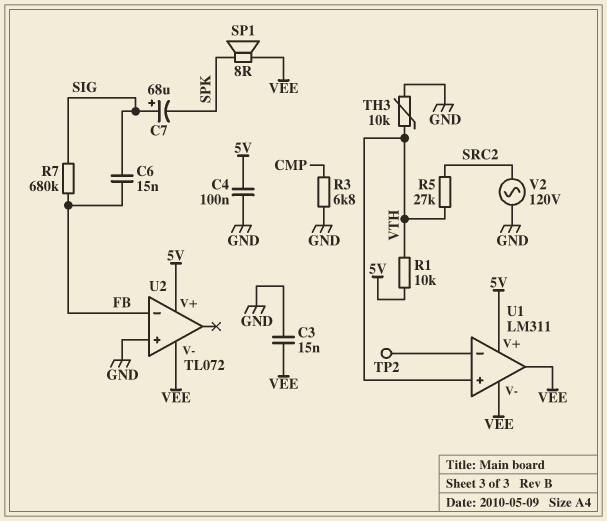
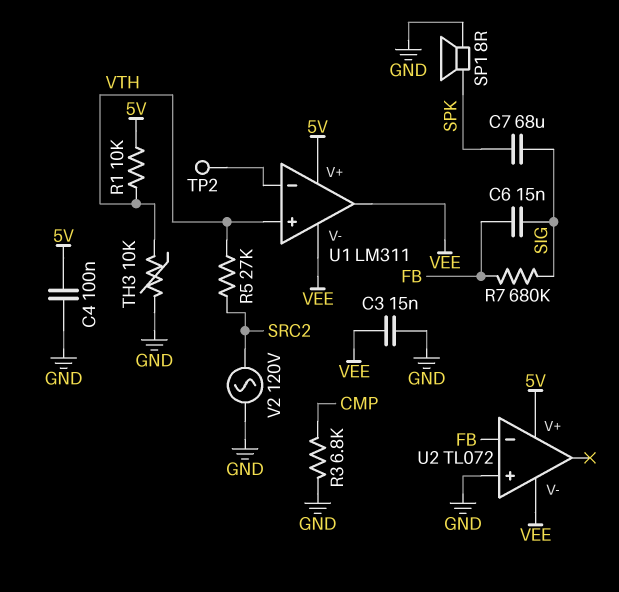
C7: 68uF (plus SIG, minus SPK) -> 68uF (SIG, SPK)
SP1: speaker 8R (SPK, VEE) -> speaker 8R (GND, SPK)

